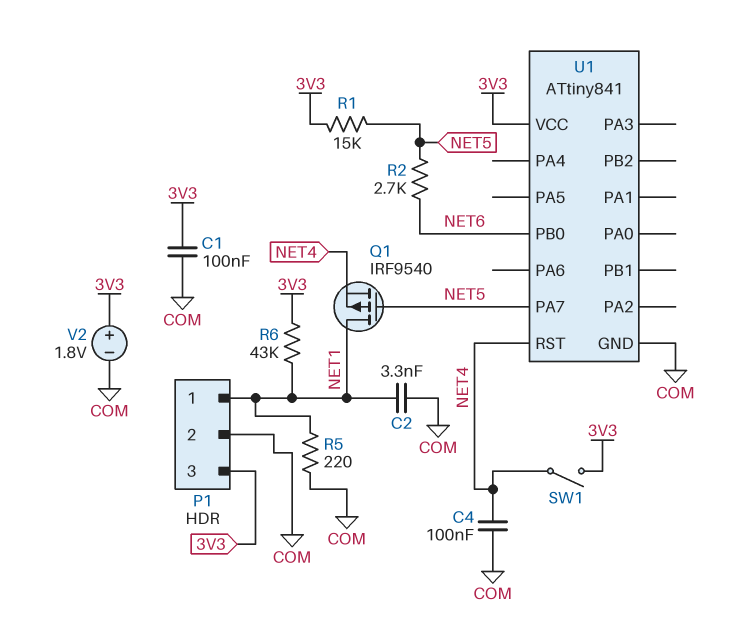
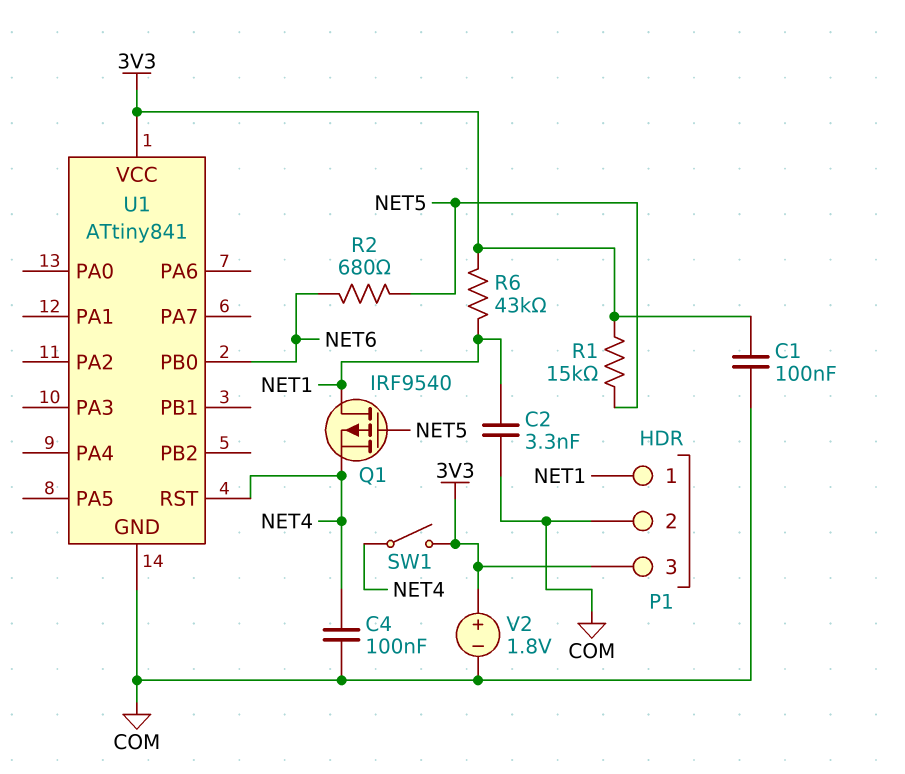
R2: 2.7k (NET5, NET6) -> 680 (NET5, NET6)
R5: 220 (COM, NET1) -> none
U1 pin PA7: NET5 -> none

